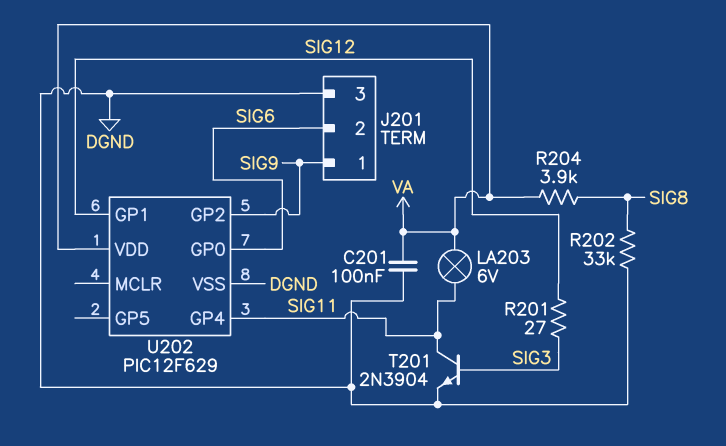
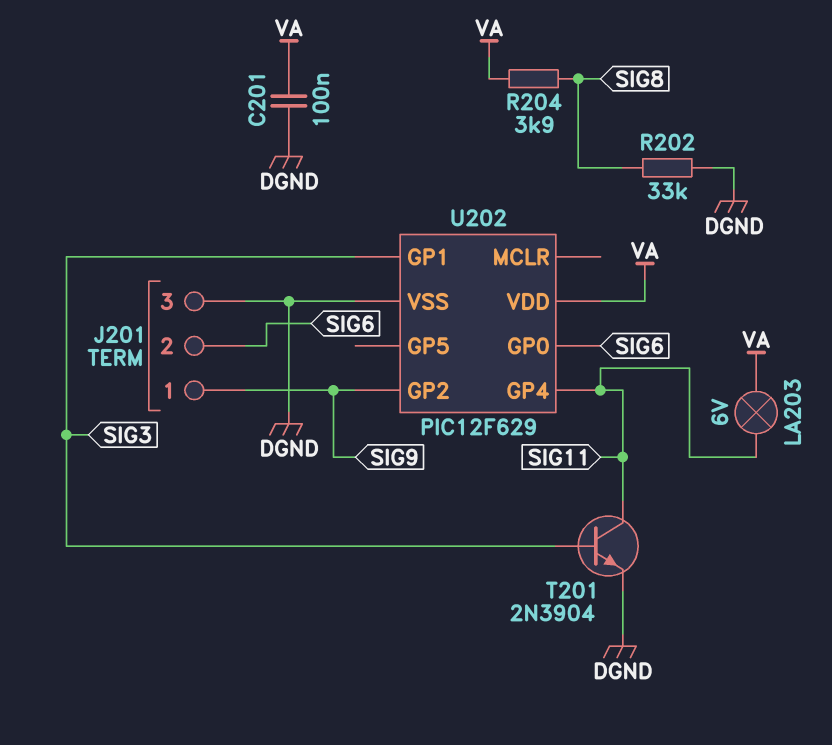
R201: 27 (SIG3, SIG12) -> none
U202 pin GP1: SIG12 -> SIG3

